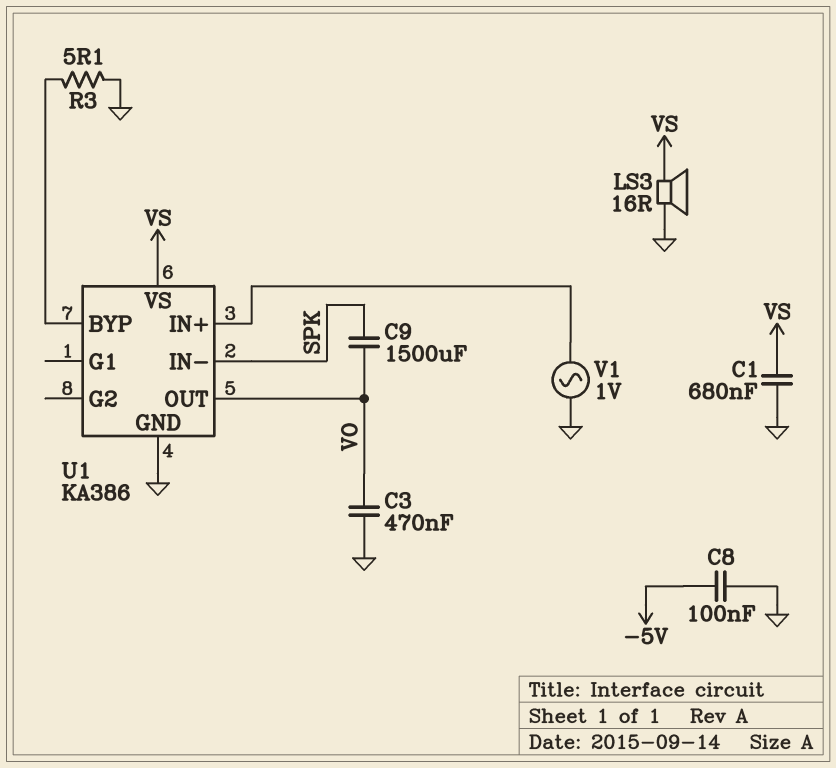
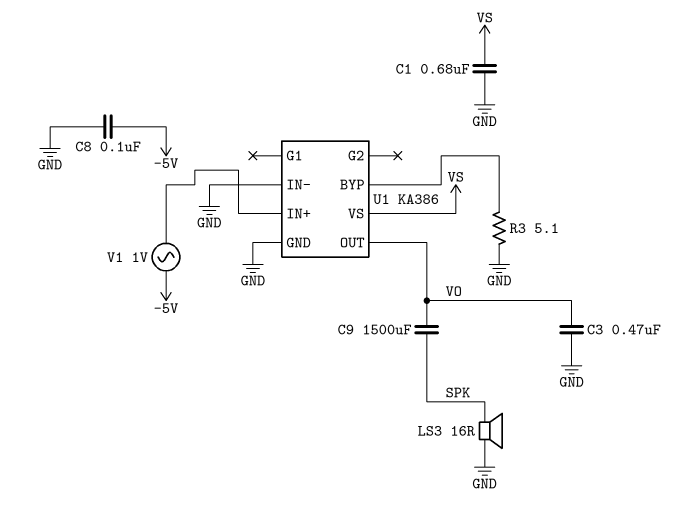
LS3: speaker 16R (GND, VS) -> speaker 16R (GND, SPK)
U1 pin IN-: SPK -> GND
V1: AC 1V (GND, U1/IN+) -> AC 1V (-5V, U1/IN+)

